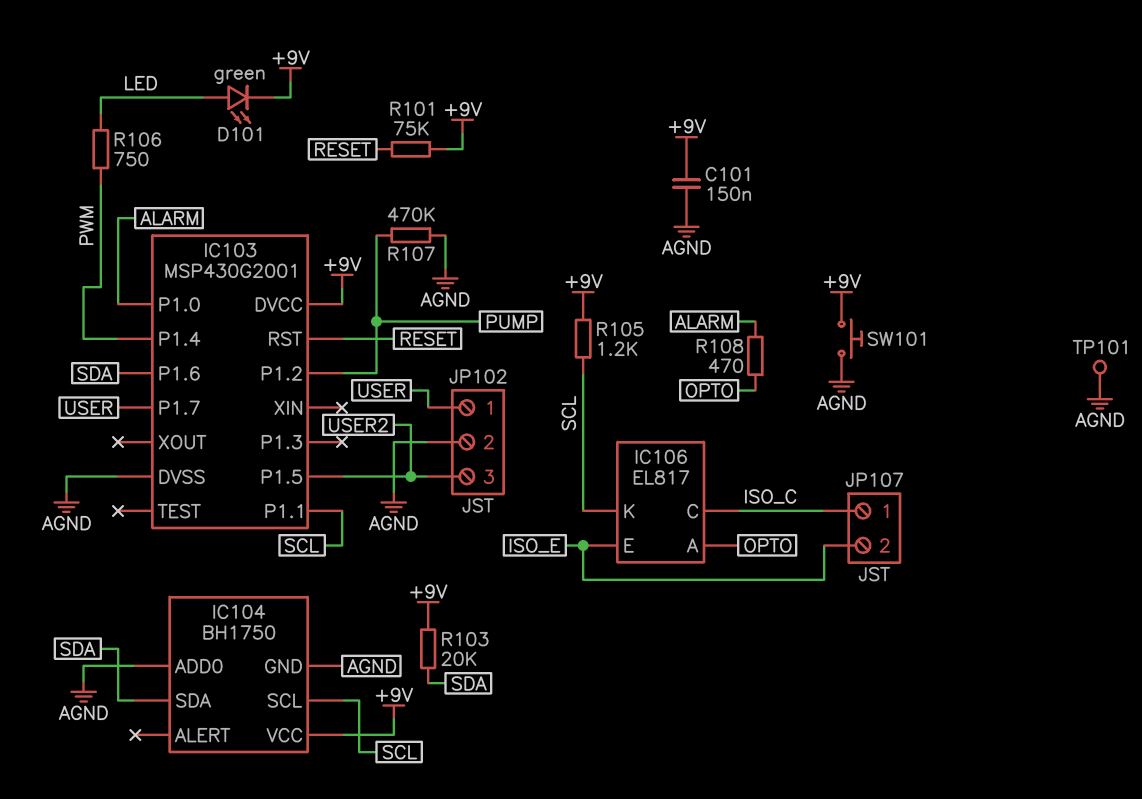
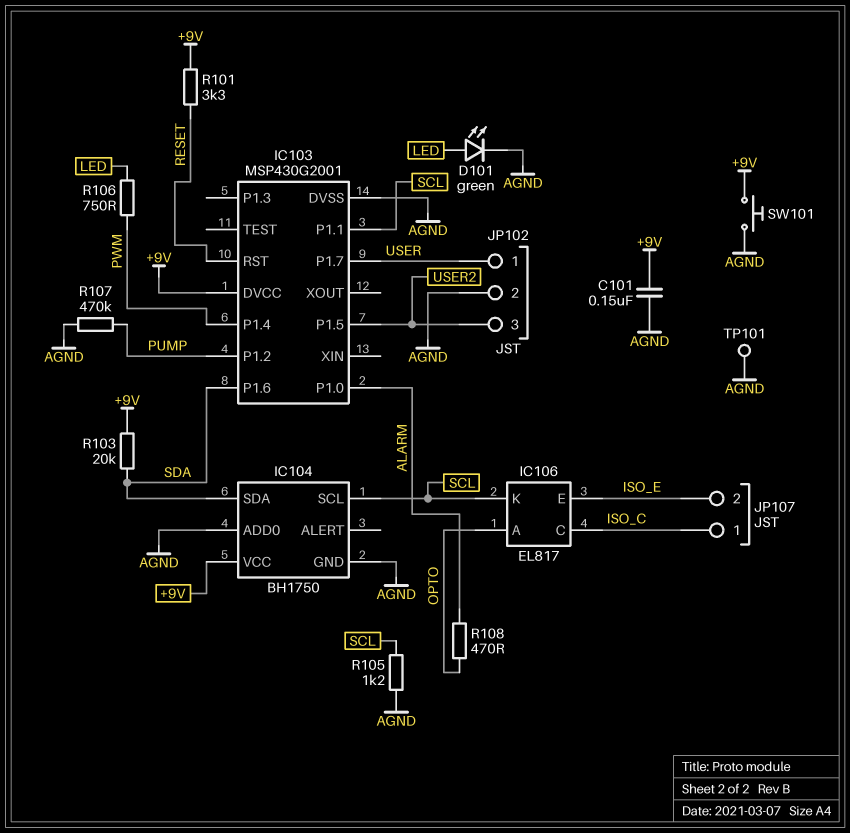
D101: LED green (A LED, K +9V) -> LED green (A LED, K AGND)
R101: 75k (+9V, RESET) -> 3.3k (+9V, RESET)
R105: 1.2k (+9V, SCL) -> 1.2k (AGND, SCL)

